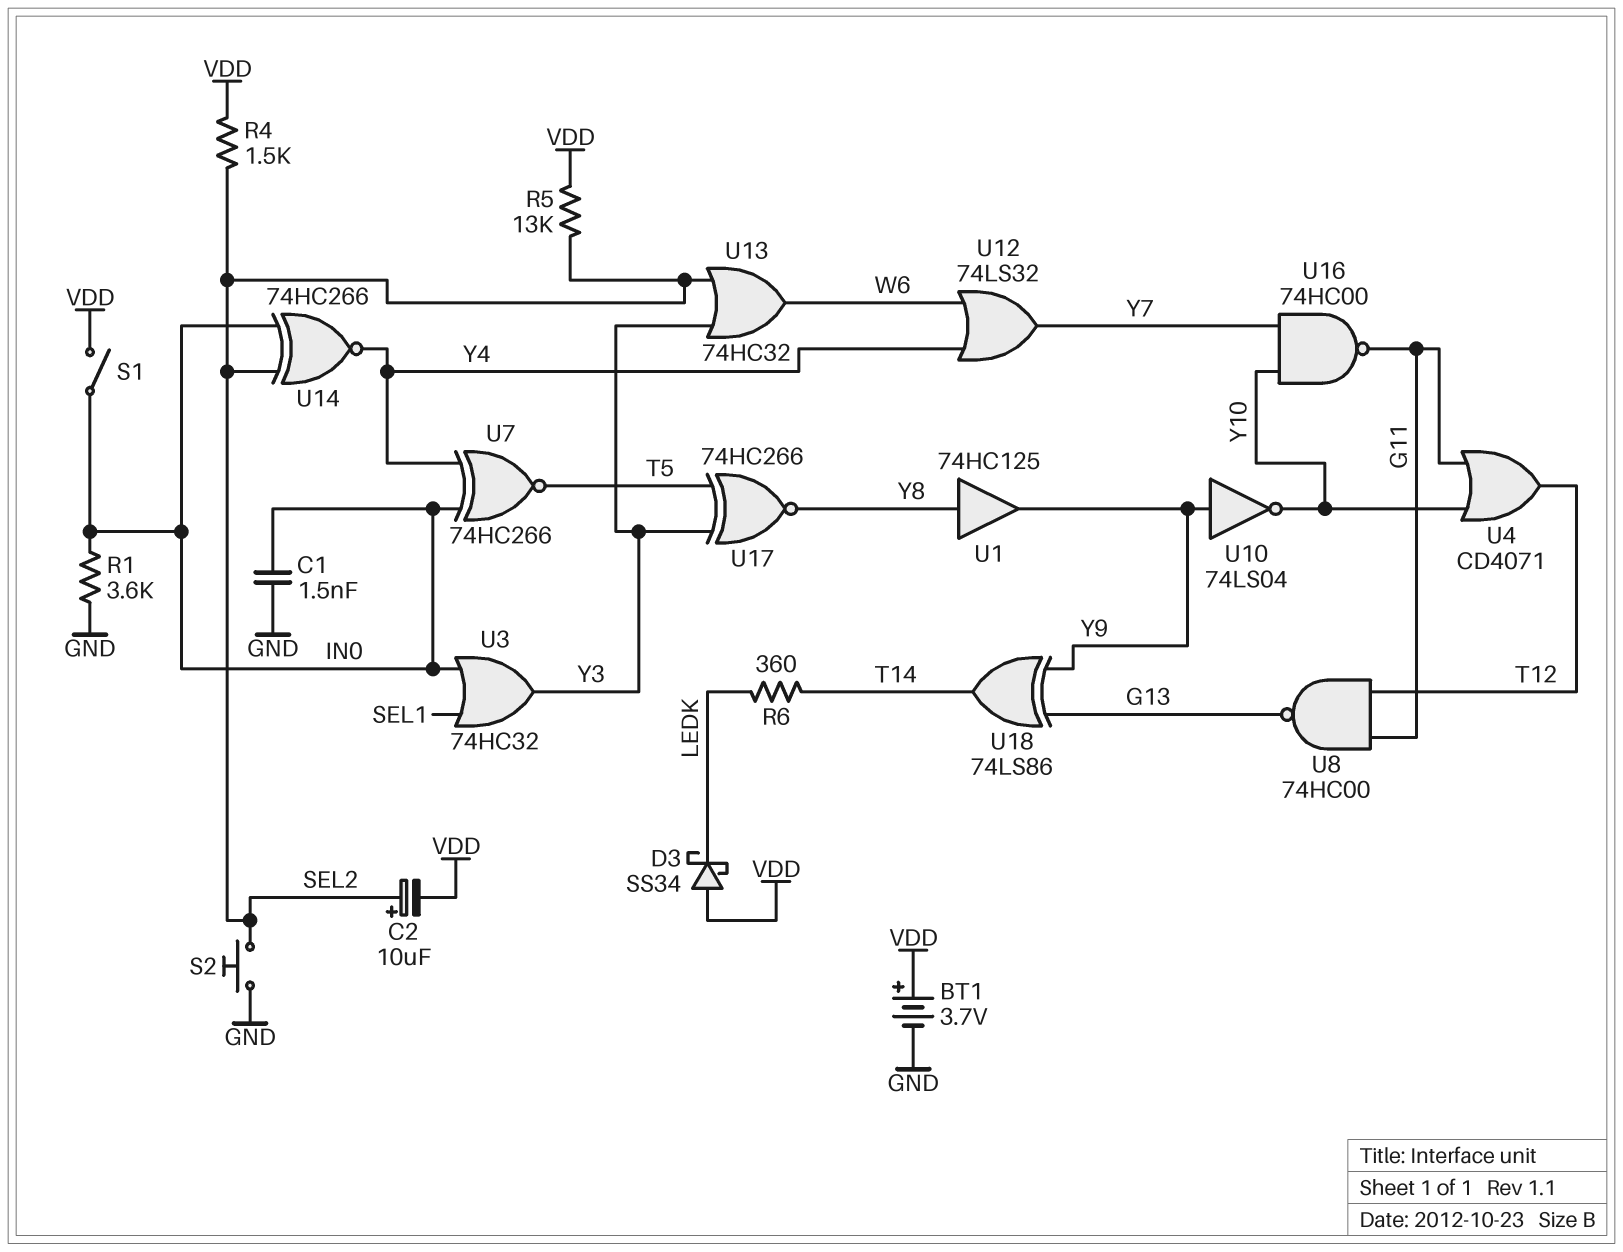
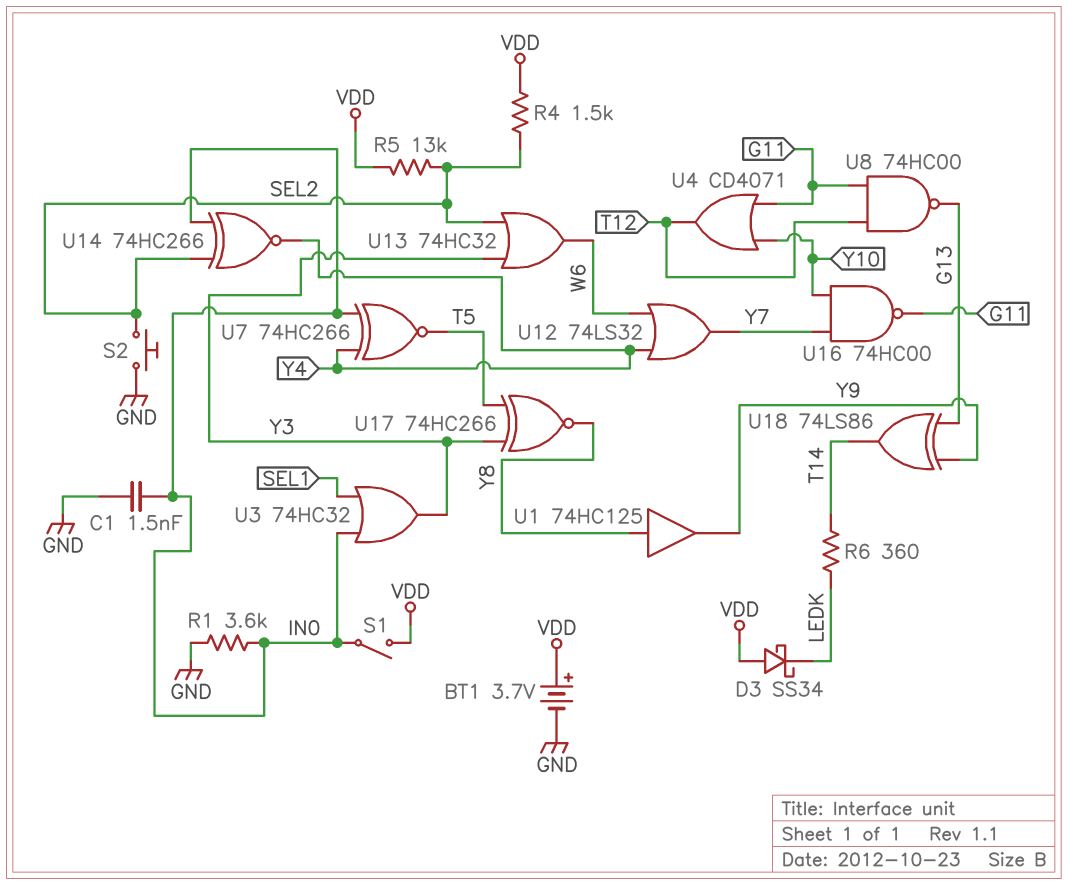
C2: 10uF (plus SEL2, minus VDD) -> none
U10: NOT 74LS04 (in Y9, out Y10) -> none

